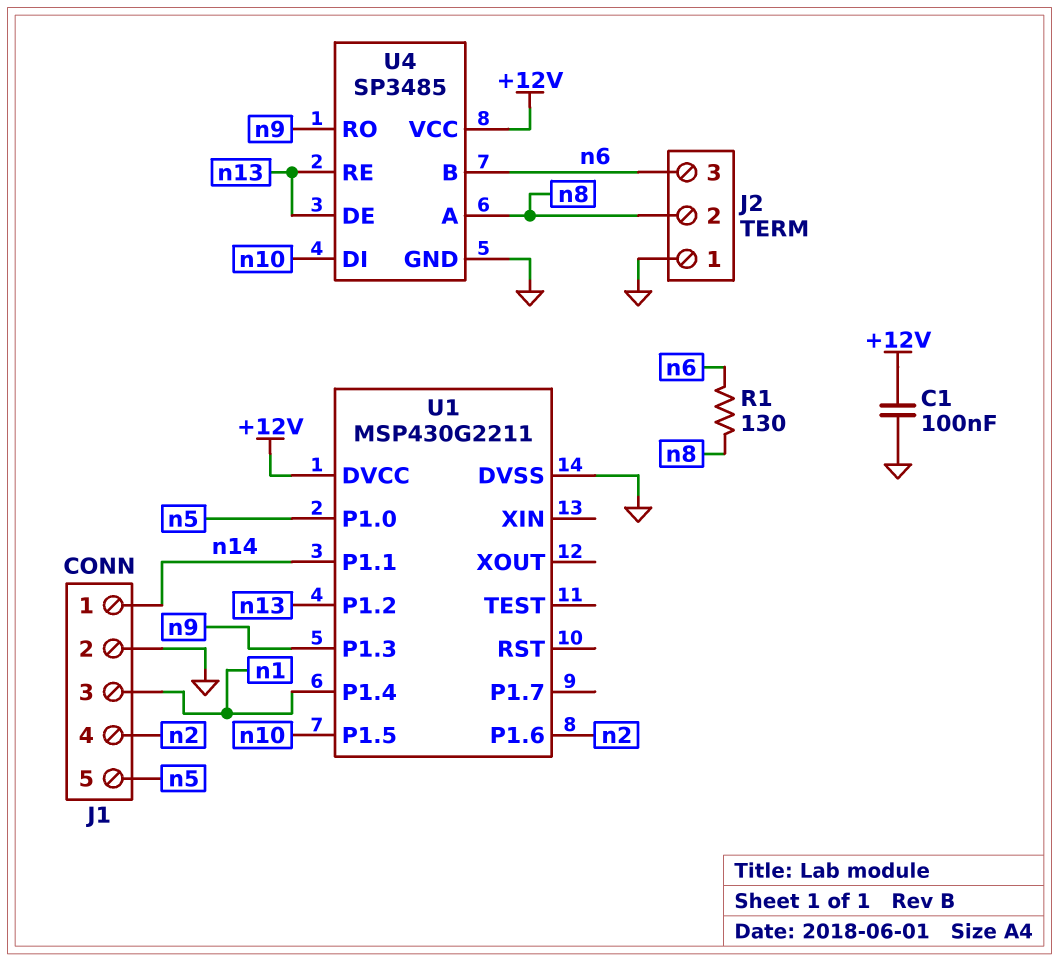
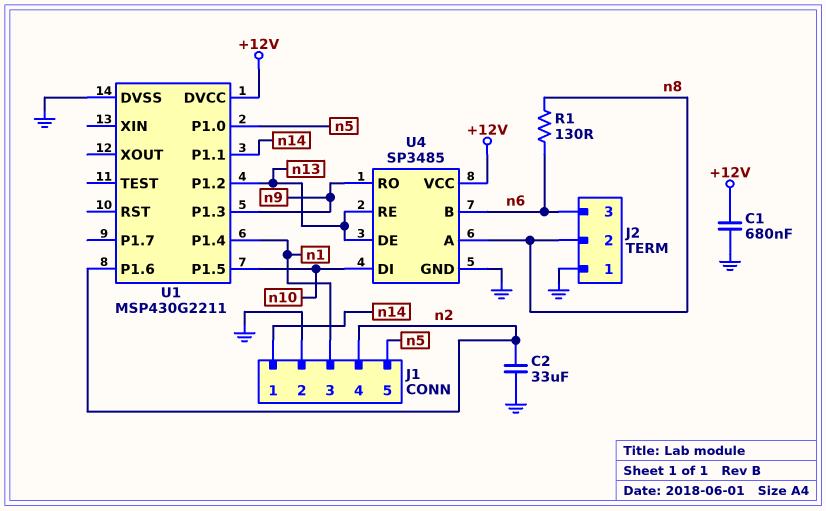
C1: 100nF (+12V, GND) -> 680nF (+12V, GND)
C2: none -> 33uF (GND, n2)

